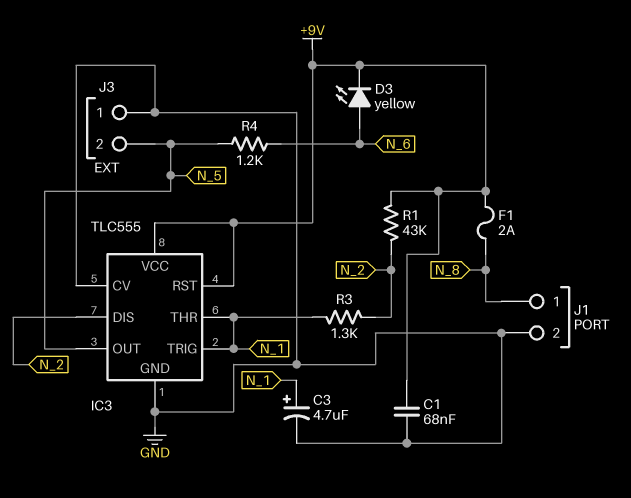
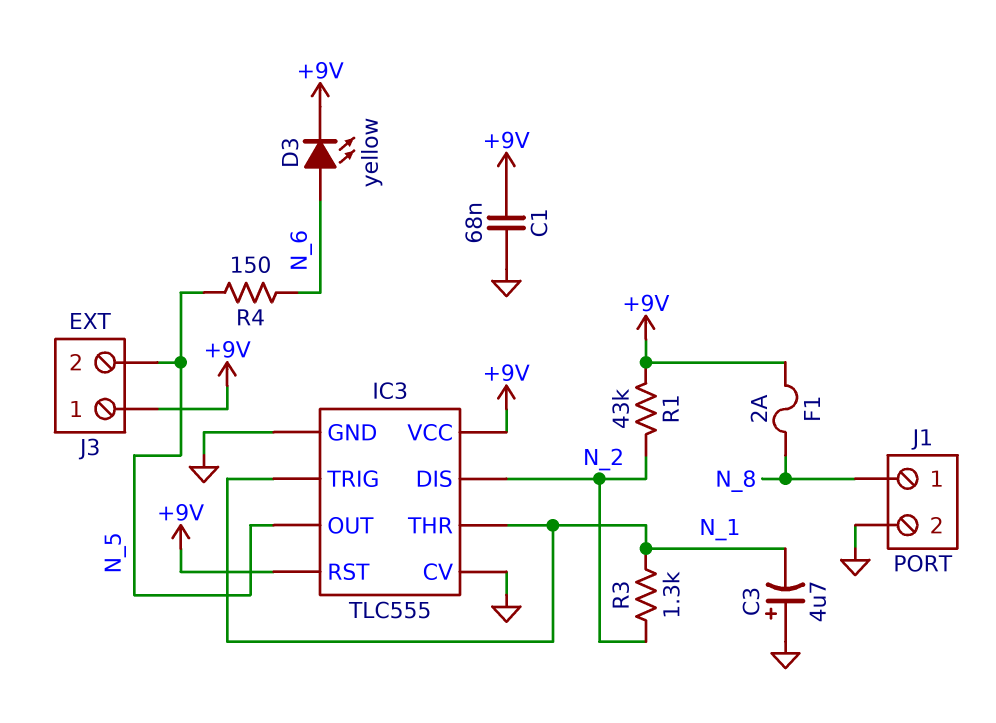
C3: 4.7uF (plus N_1, minus GND) -> 4.7uF (plus GND, minus N_1)
J3 pin 1: GND -> +9V
R4: 1.2k (N_5, N_6) -> 150 (N_5, N_6)

